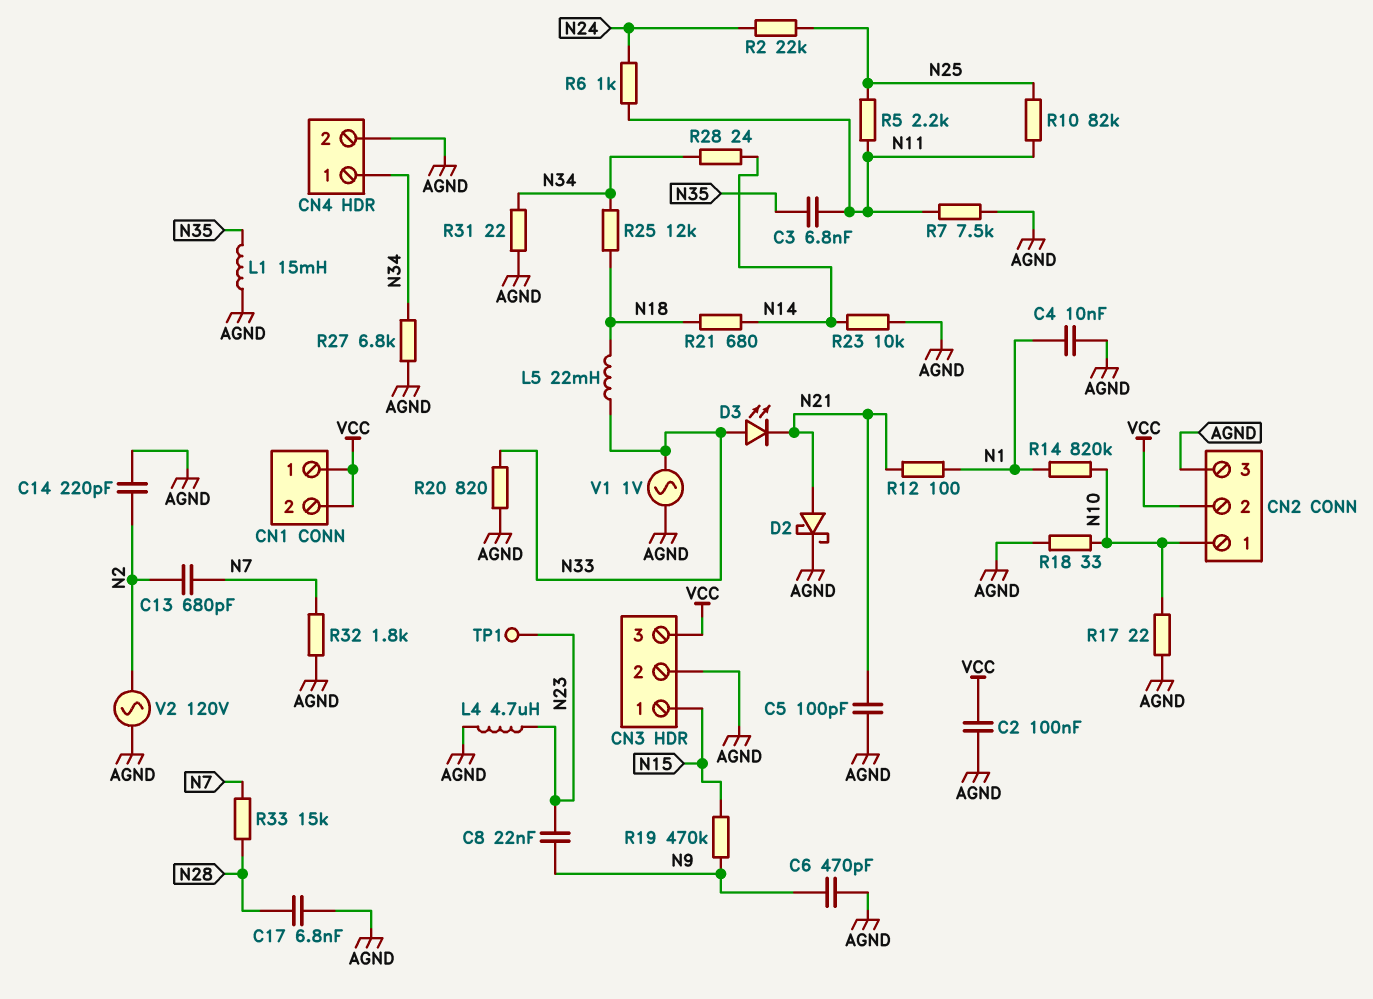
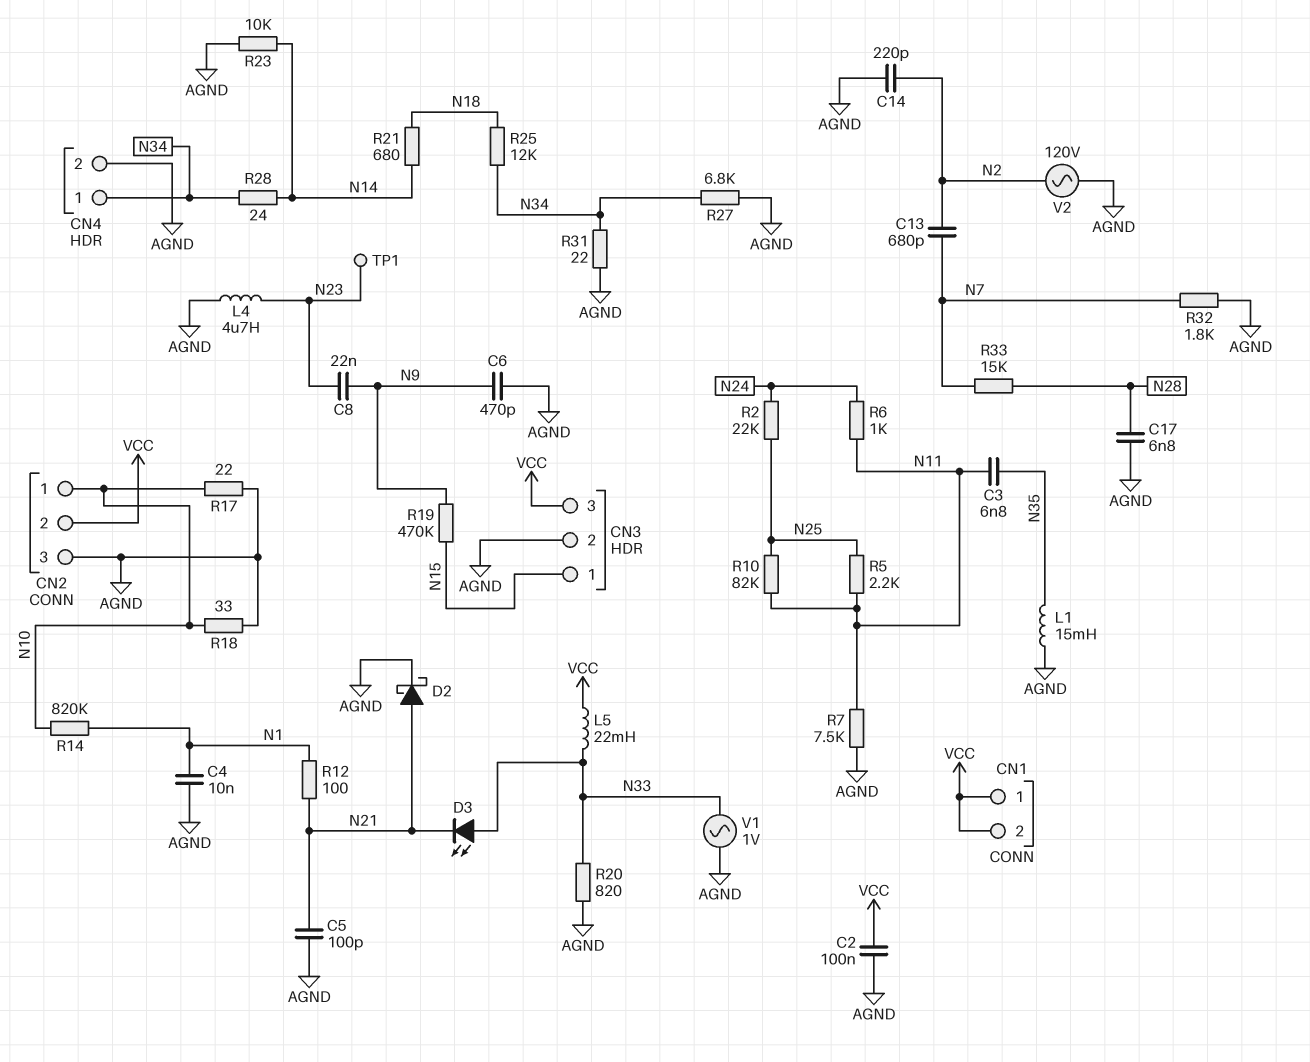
L5: 22mH (N18, N33) -> 22mH (N33, VCC)

